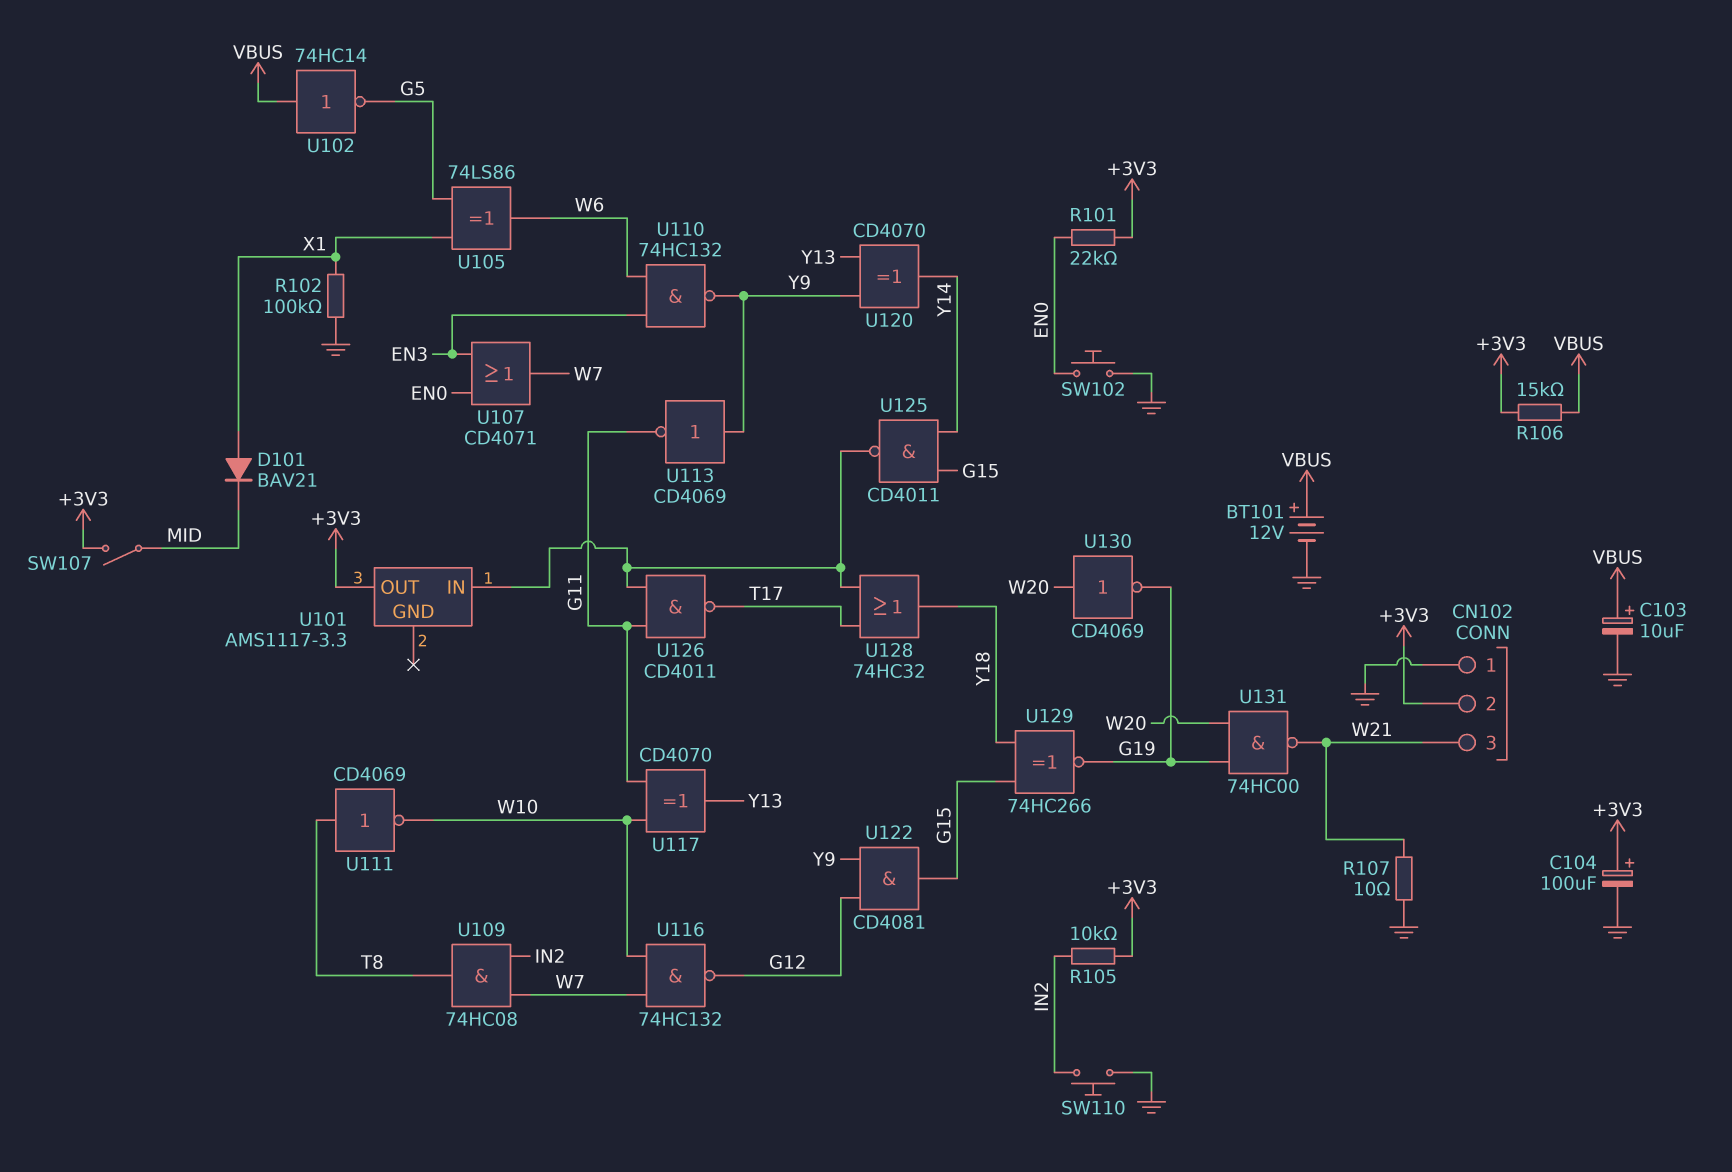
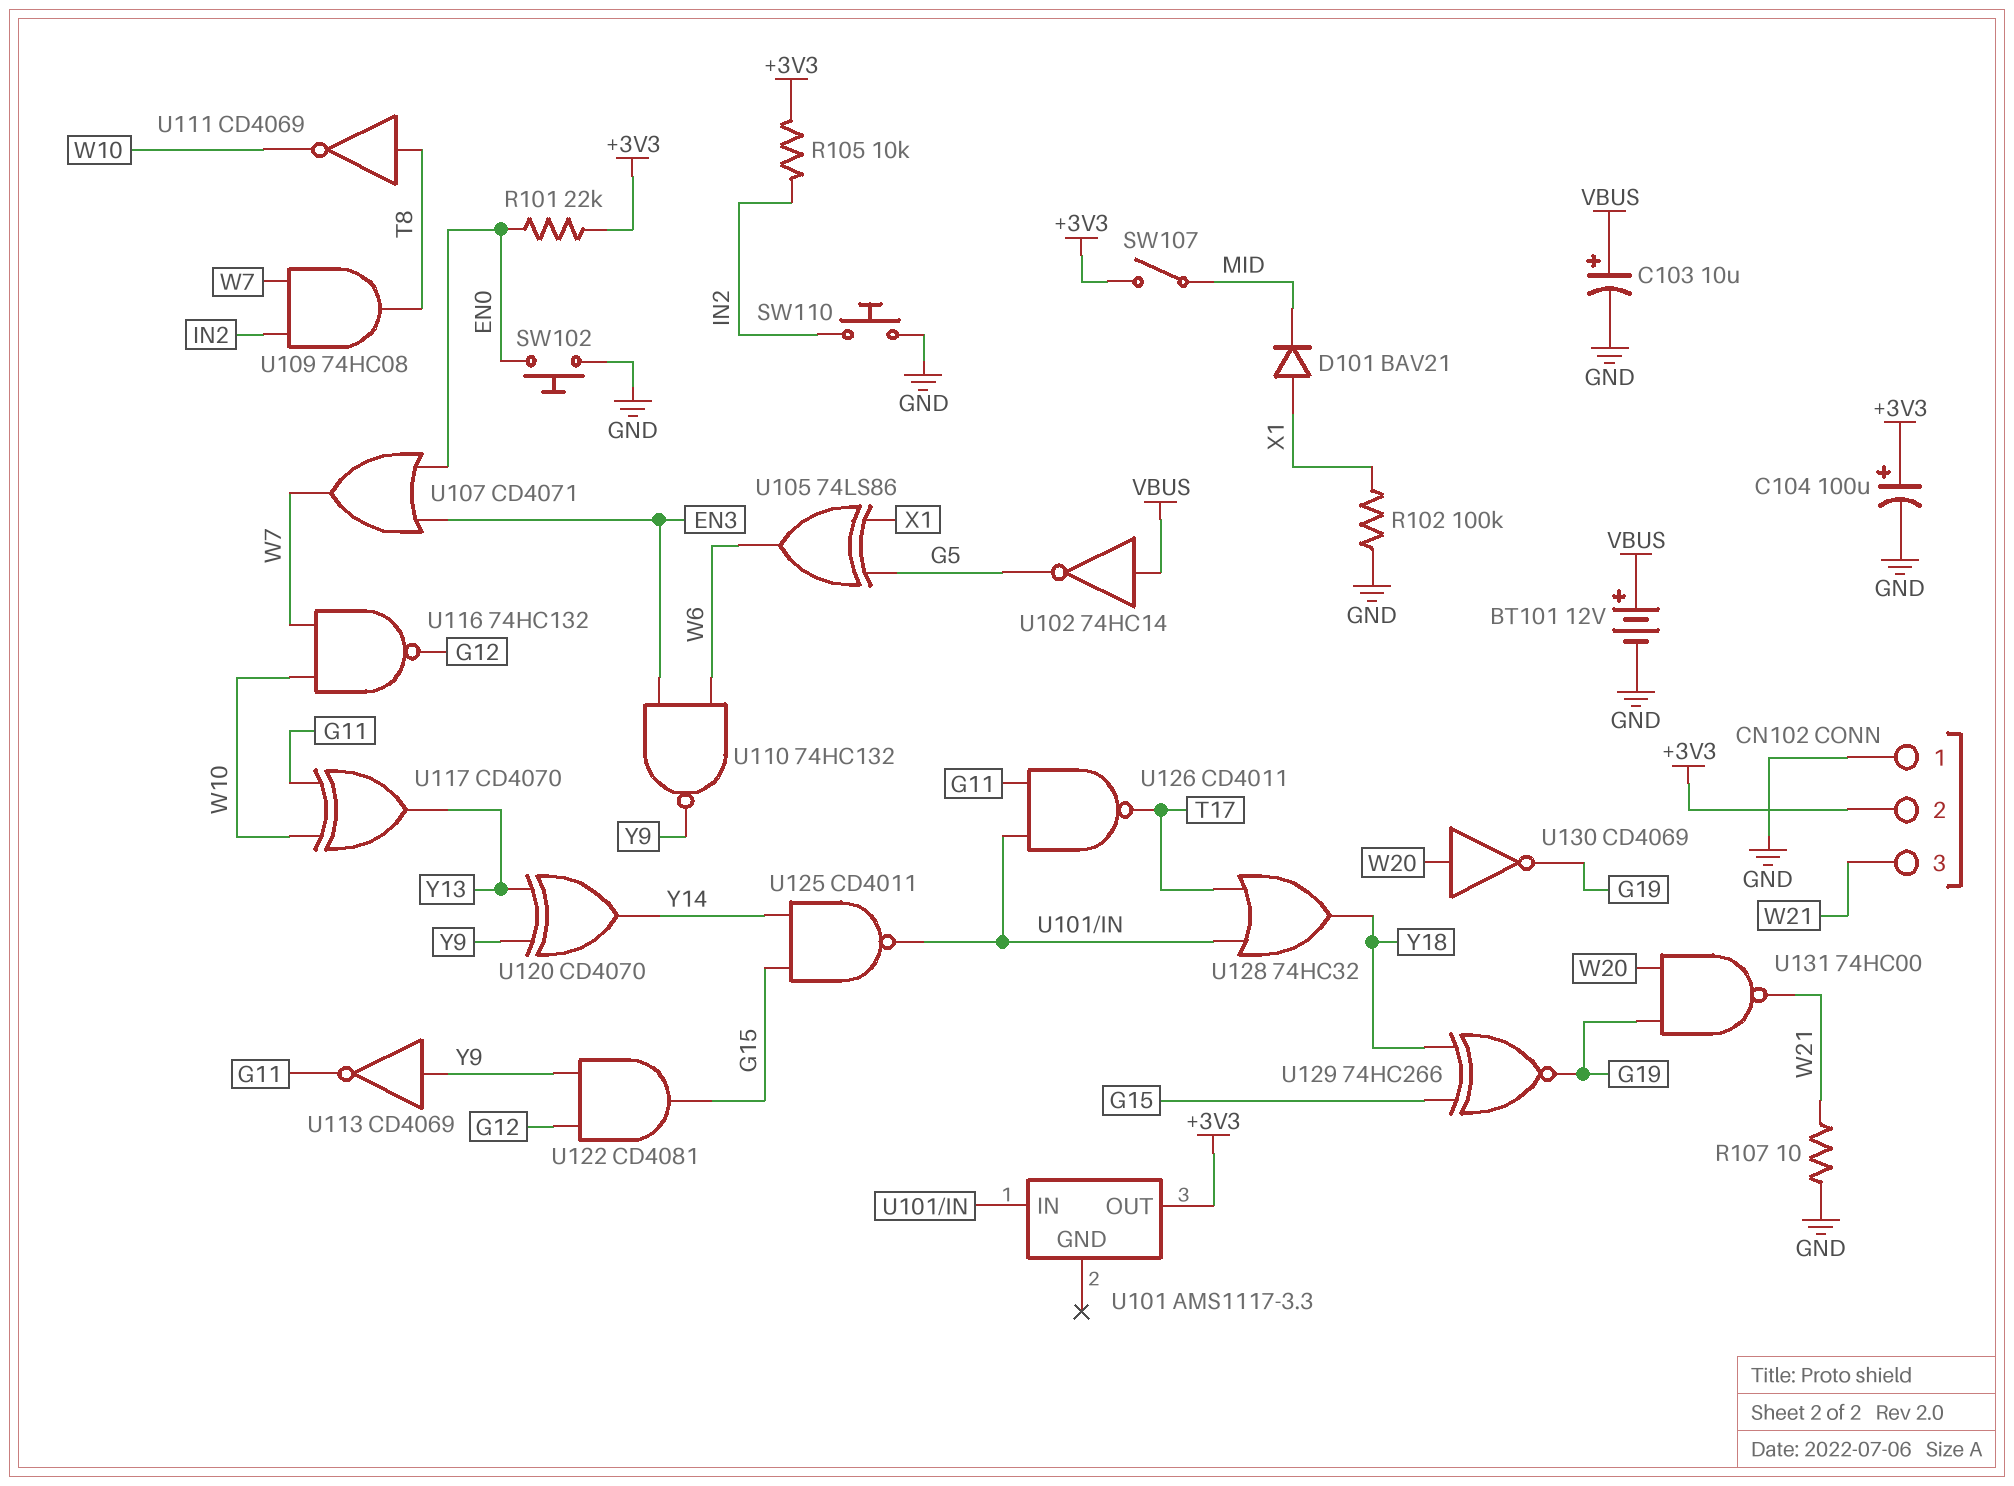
R106: 15k (+3V3, VBUS) -> none

